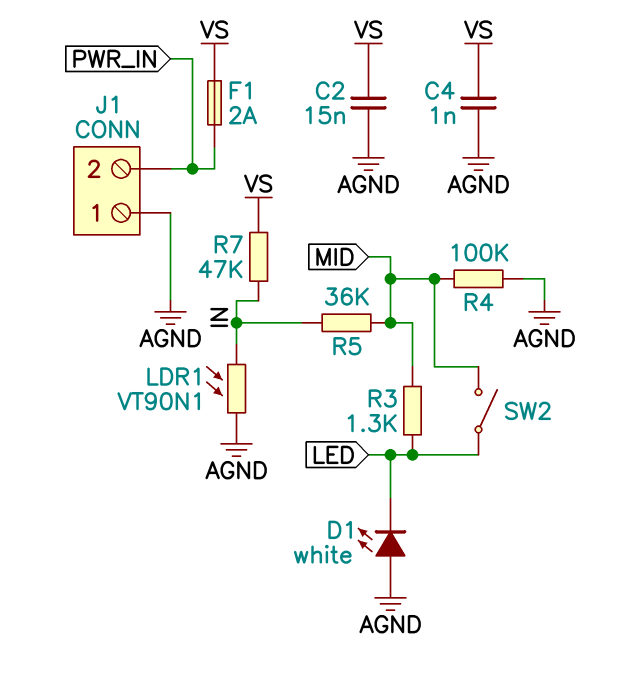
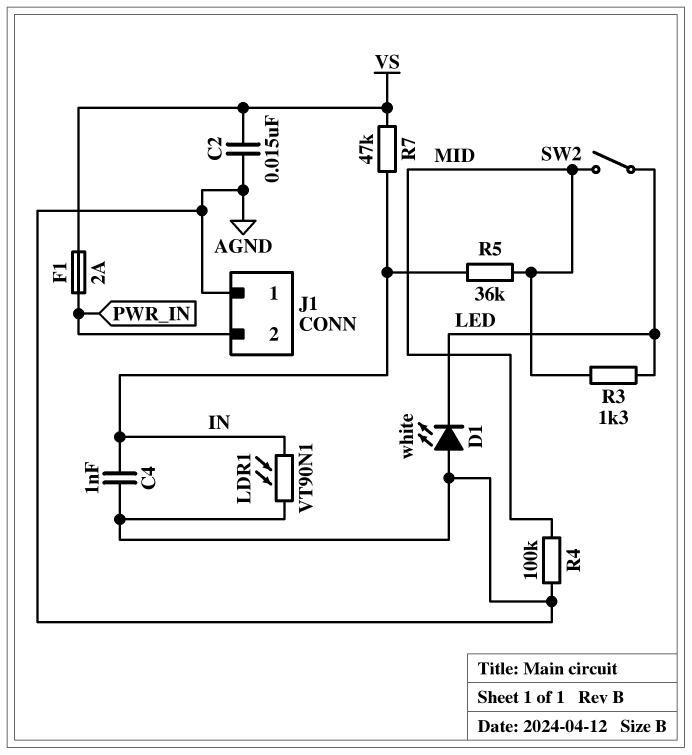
C4: 1nF (AGND, VS) -> 1nF (AGND, IN)

